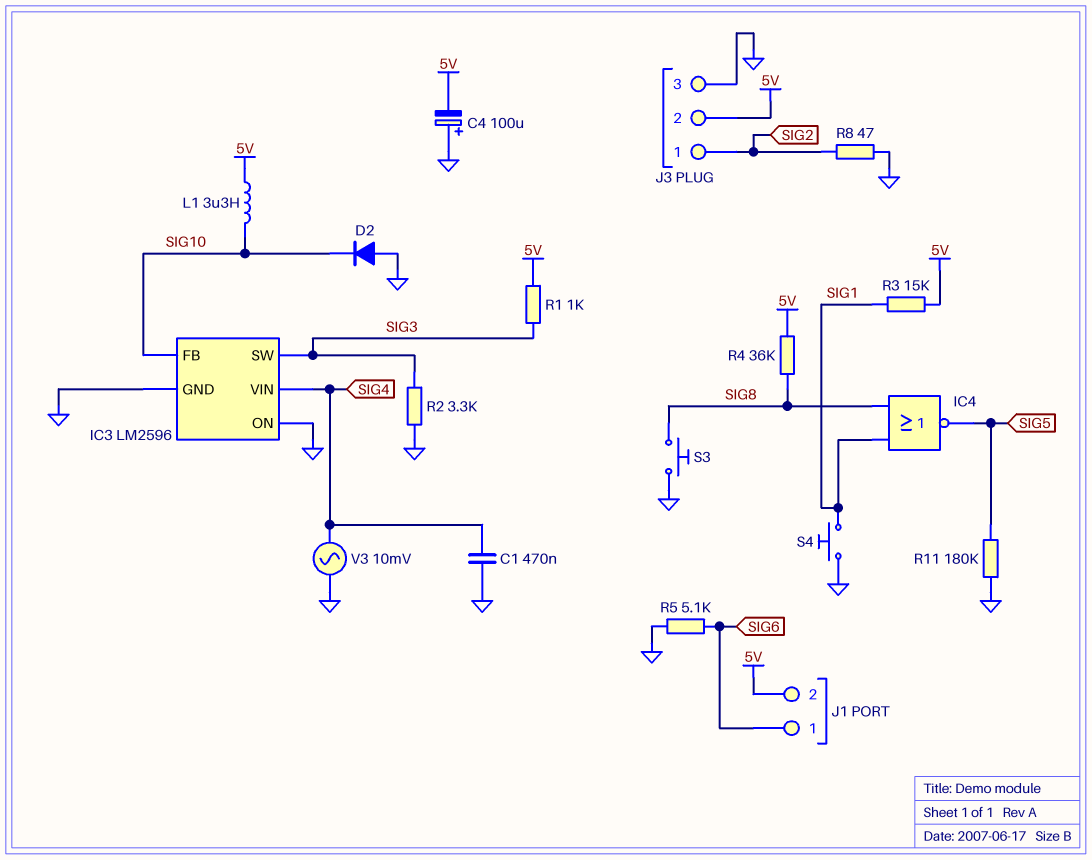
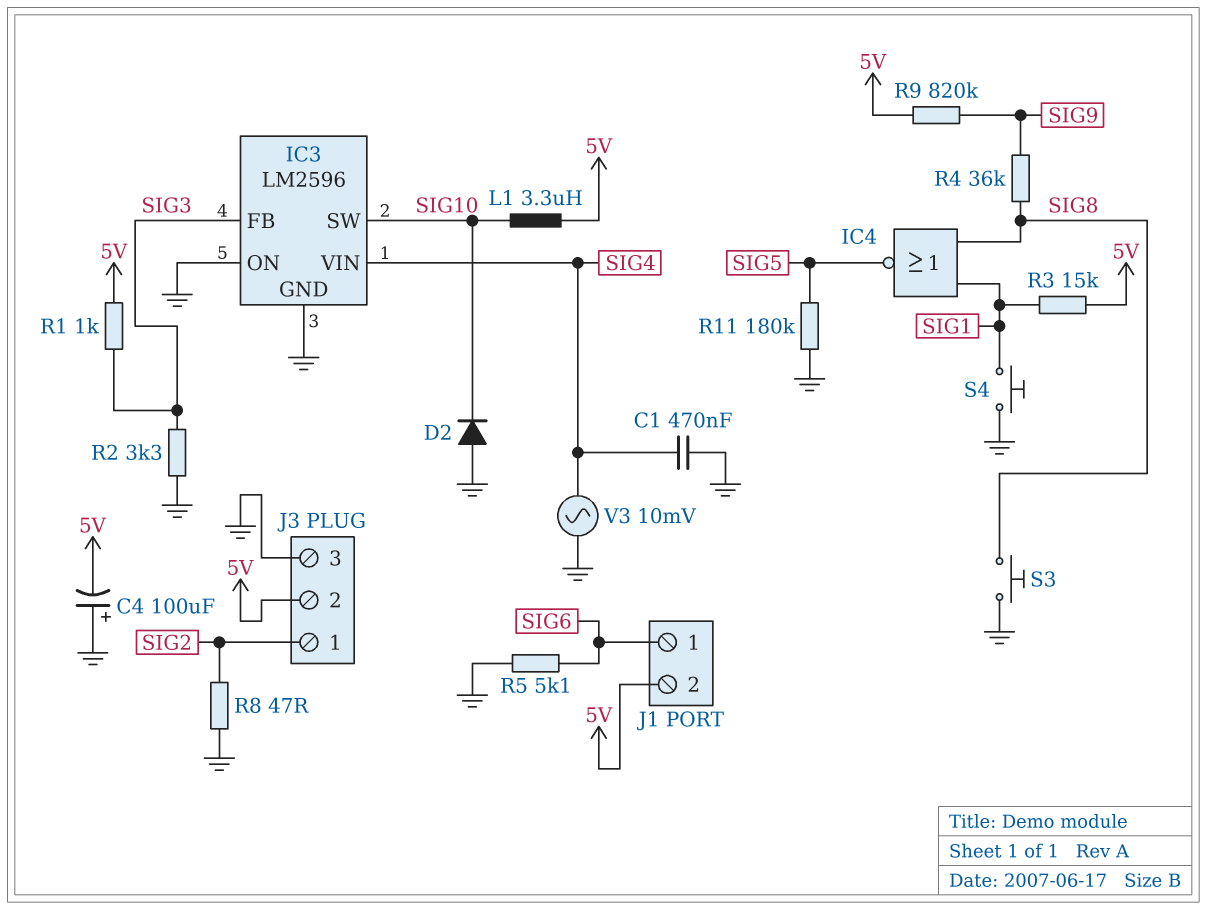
IC3 pin FB: SIG10 -> SIG3
IC3 pin SW: SIG3 -> SIG10
R4: 36k (5V, SIG8) -> 36k (SIG8, SIG9)
R9: none -> 820k (5V, SIG9)

